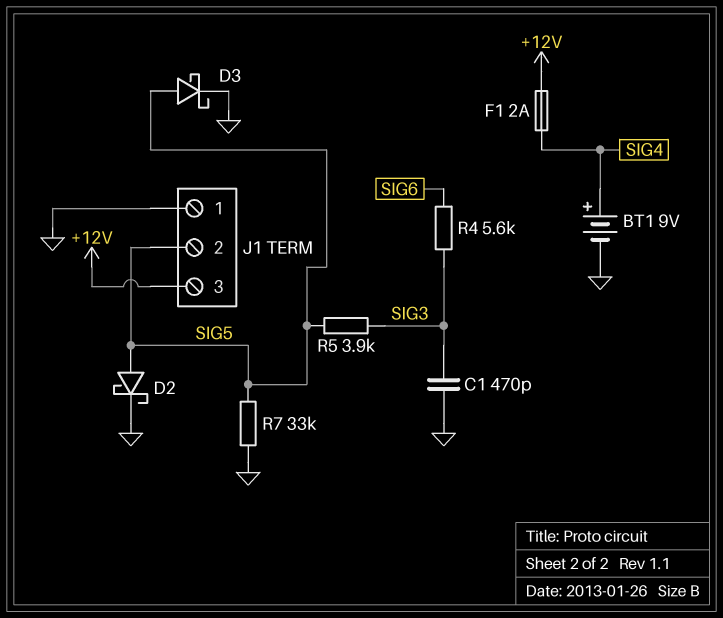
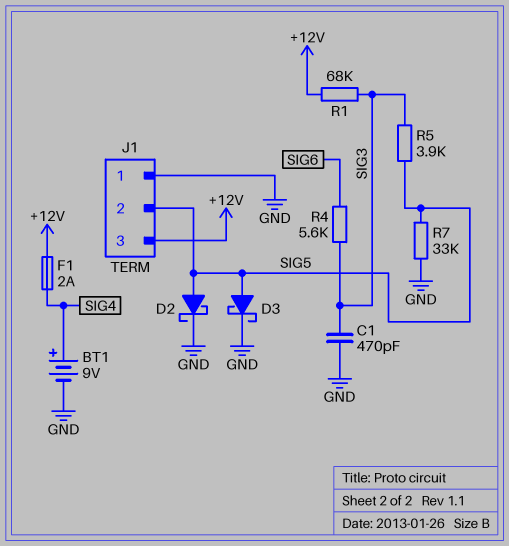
R1: none -> 68k (+12V, SIG3)

